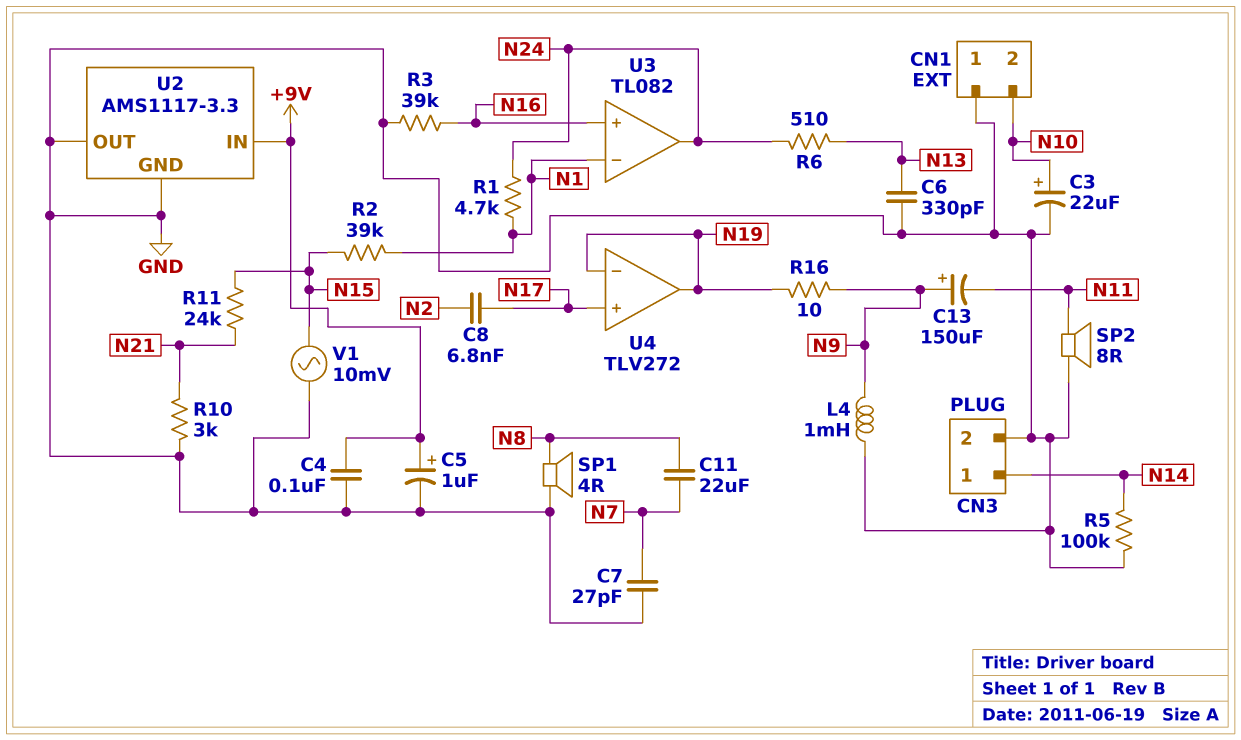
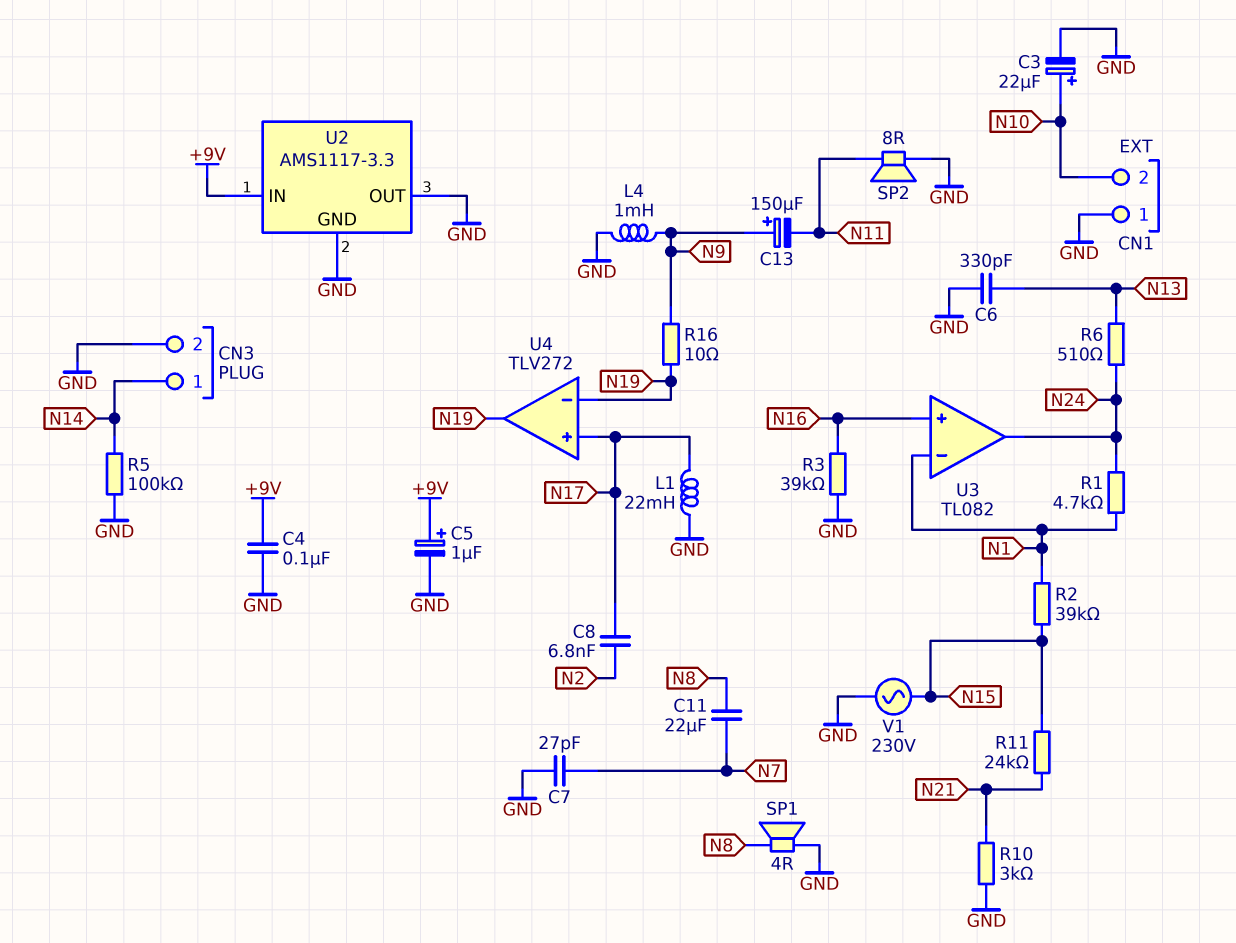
L1: none -> 22mH (GND, N17)
V1: AC 10mV (GND, N15) -> AC 230V (GND, N15)

